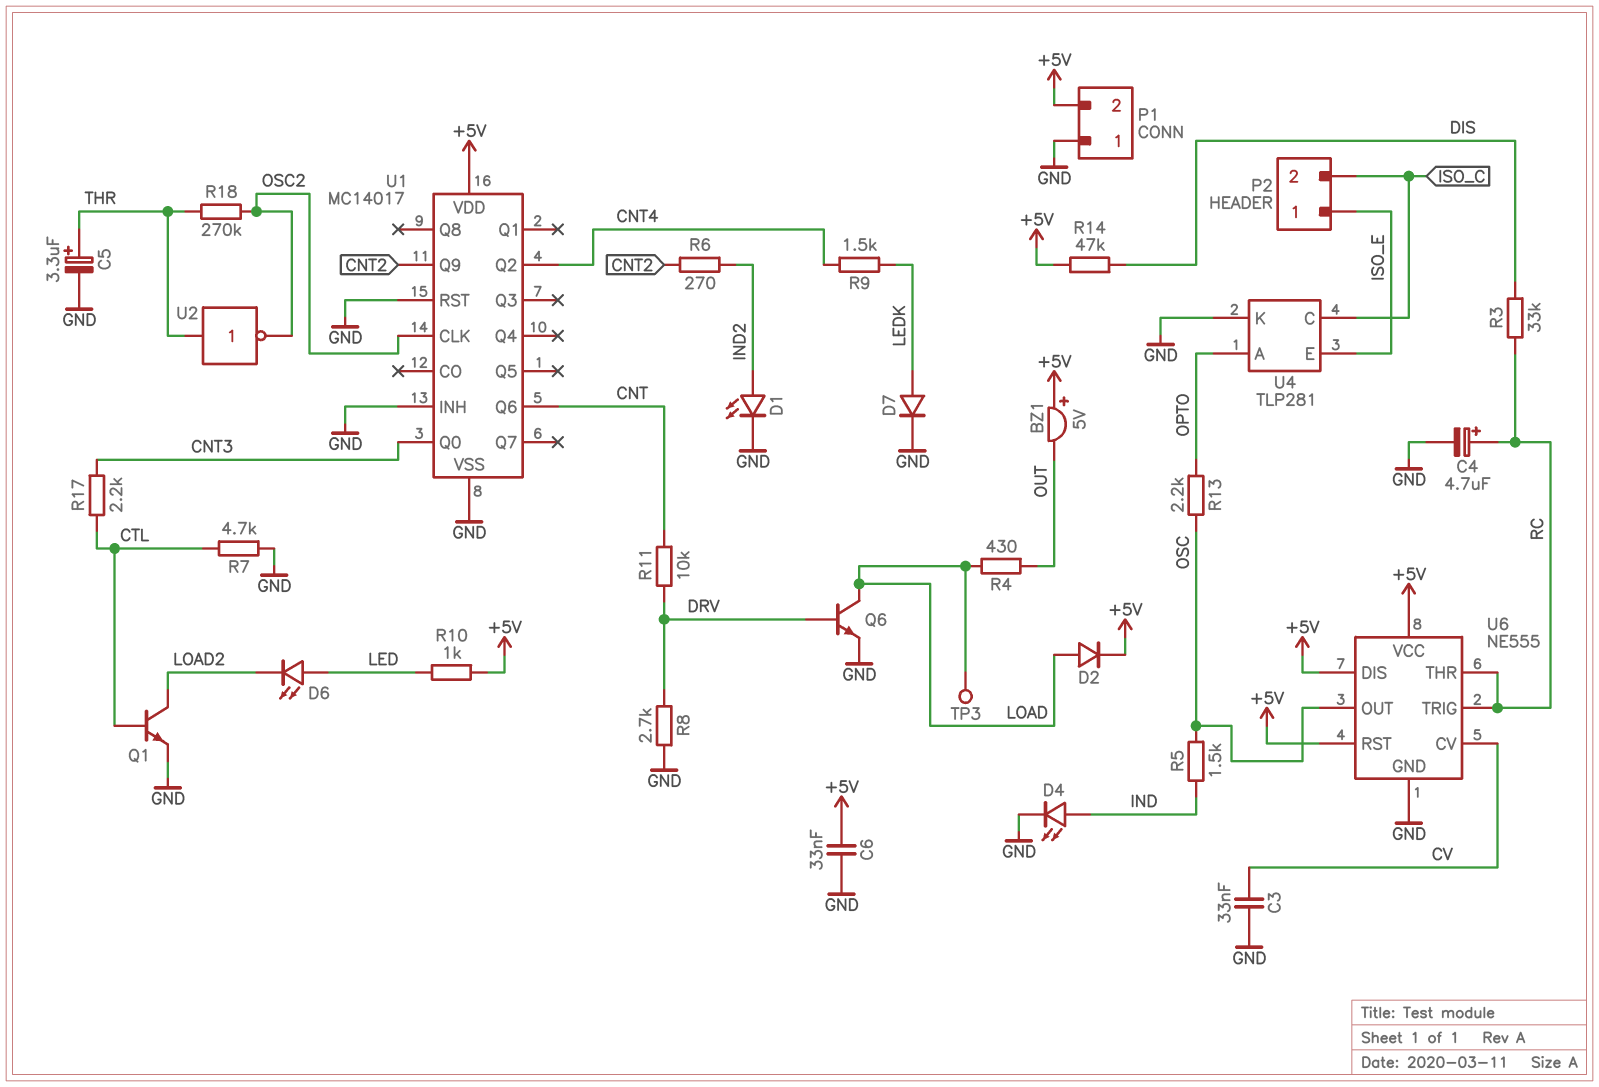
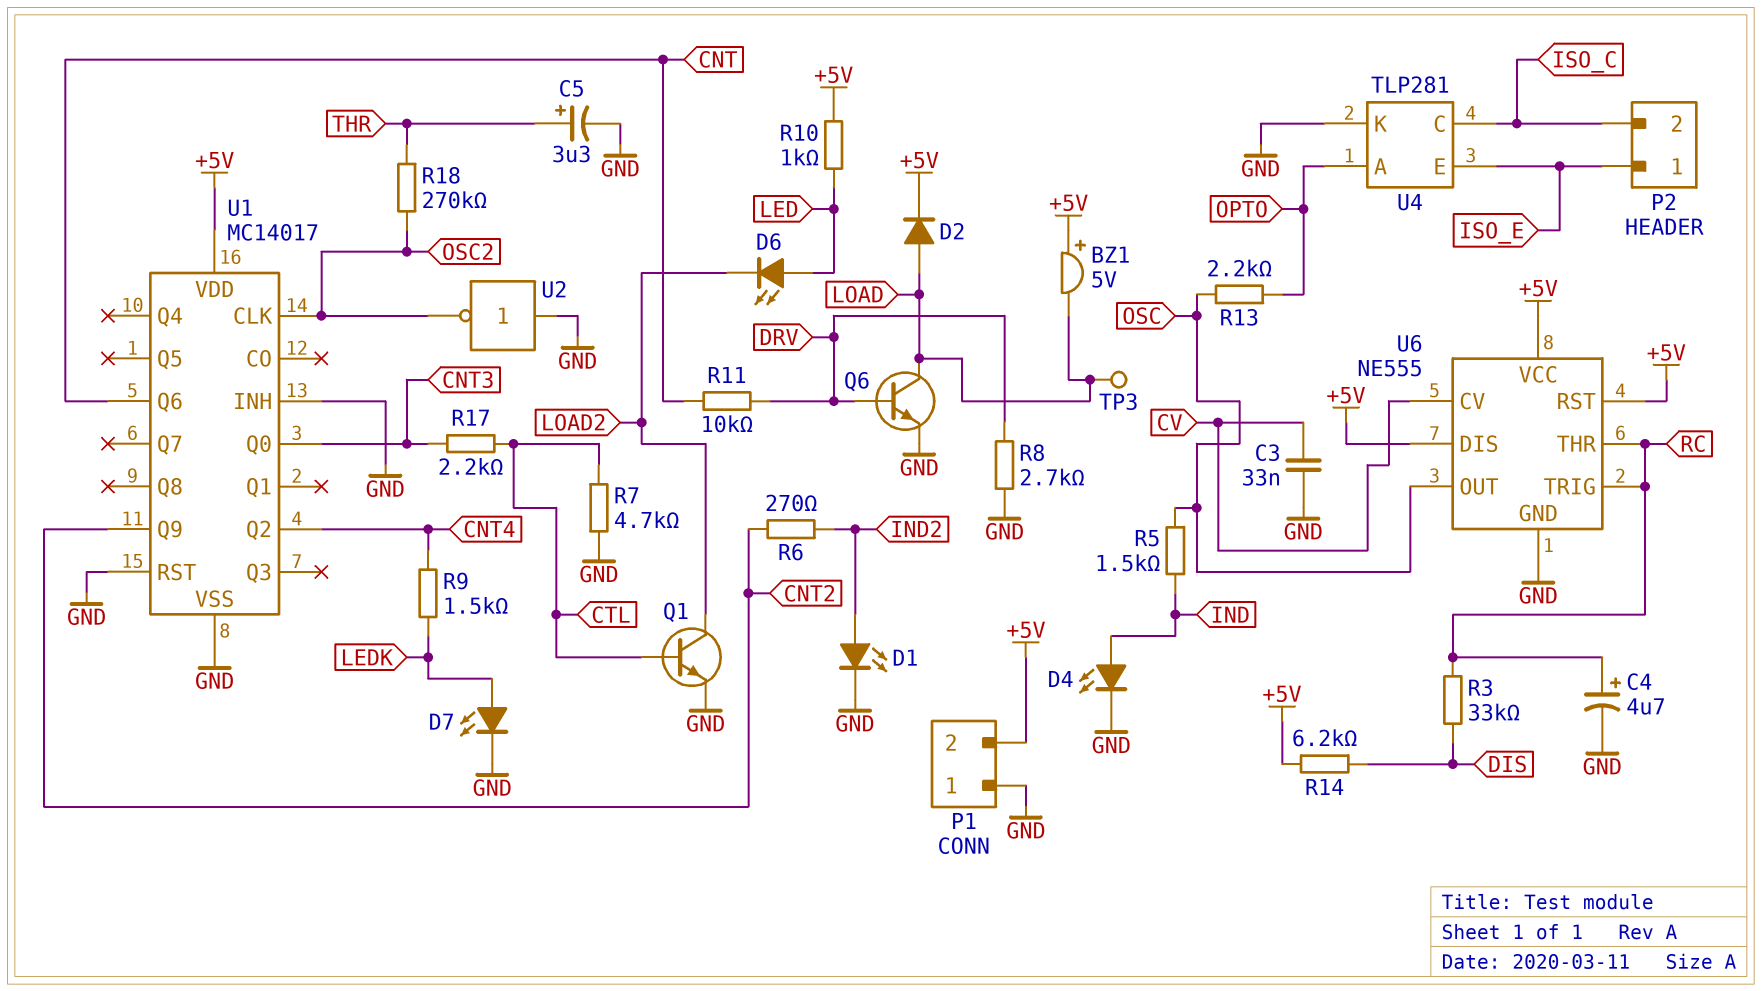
BZ1: buzzer 5V (plus +5V, minus OUT) -> buzzer 5V (plus +5V, minus LOAD)
C6: 33nF (+5V, GND) -> none
D7: diode (A LEDK, K GND) -> LED (A LEDK, K GND)
R4: 430 (LOAD, OUT) -> none
R14: 47k (+5V, DIS) -> 6.2k (+5V, DIS)
U2: NOT (in THR, out OSC2) -> NOT (in GND, out OSC2)

